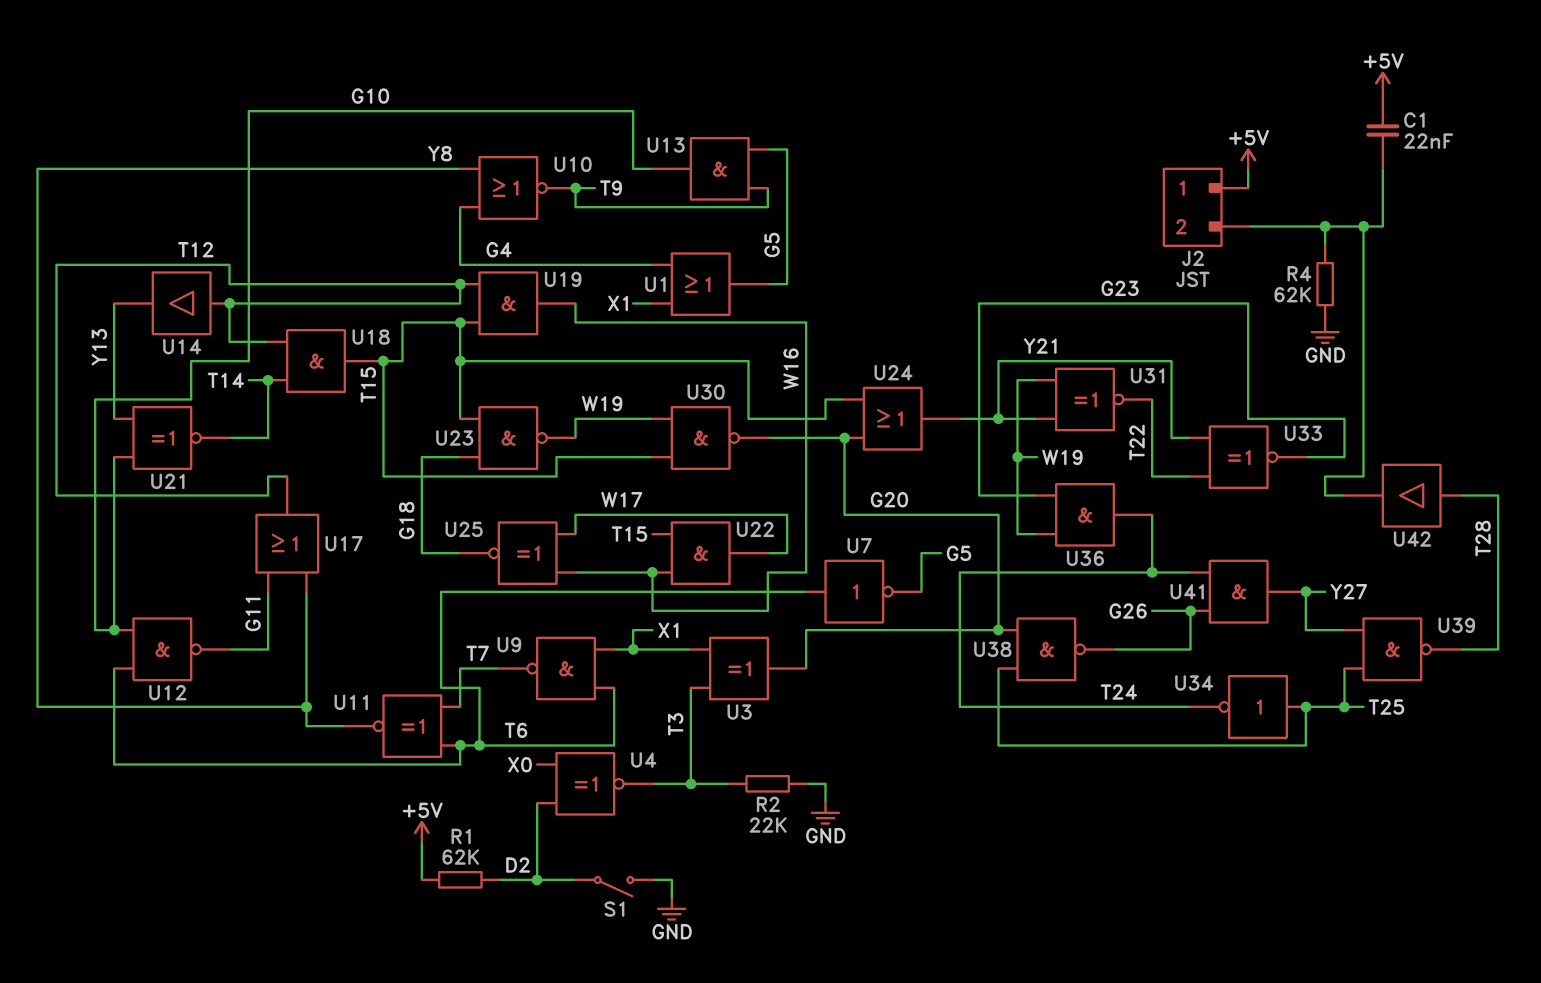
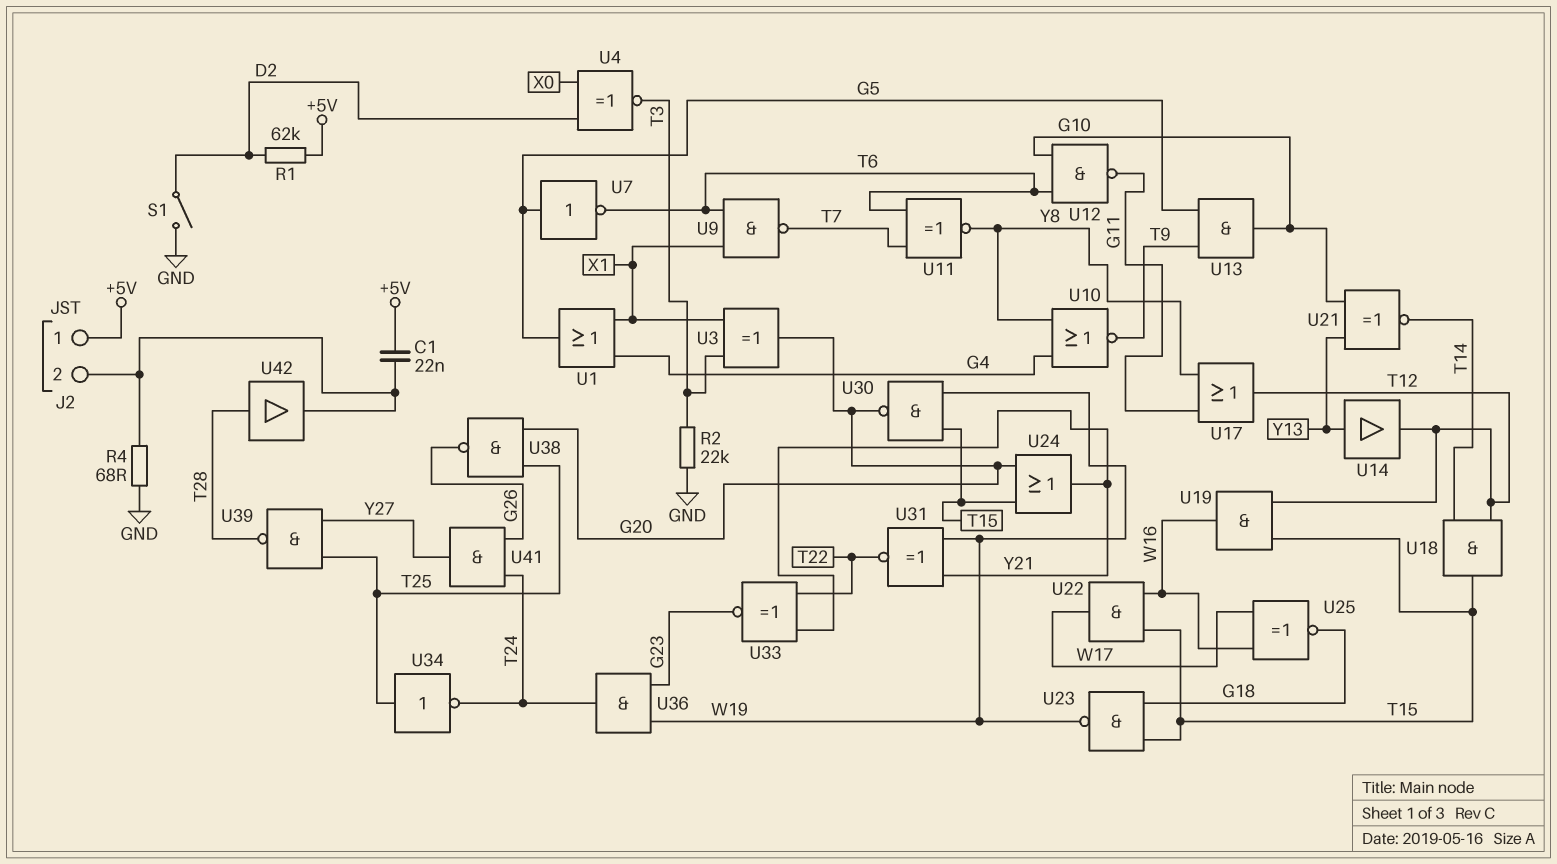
R4: 62k (GND, J2/2) -> 68 (GND, J2/2)
U7: NOT (in T6, out G5) -> NOT (in G5, out T6)
U14: buffer (in T12, out Y13) -> buffer (in Y13, out T12)

